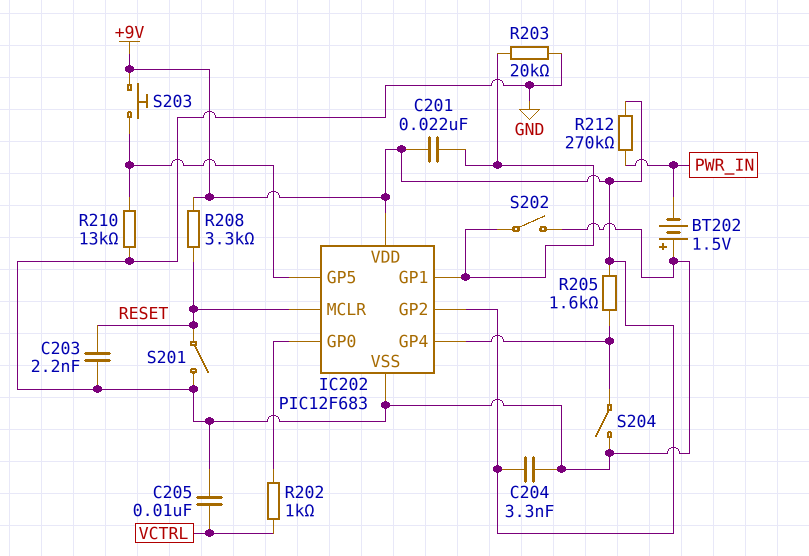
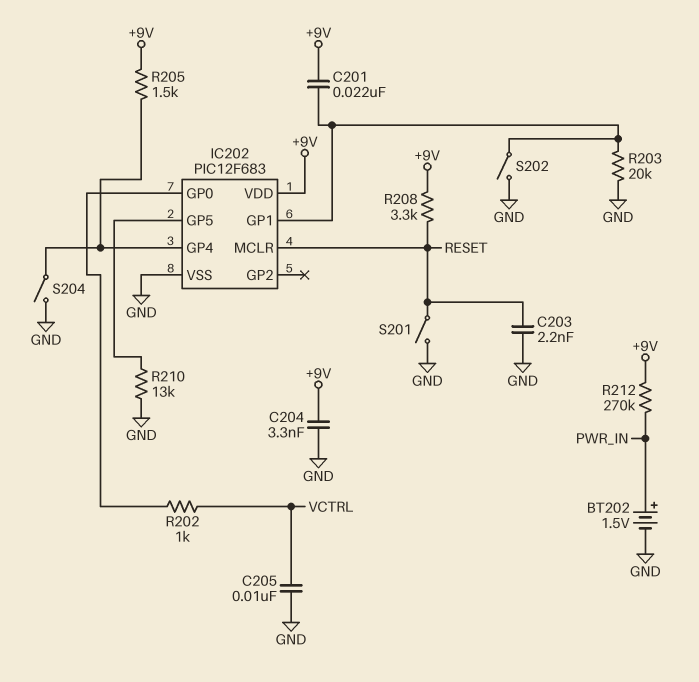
BT202: 1.5V (plus GND, minus PWR_IN) -> 1.5V (plus PWR_IN, minus GND)
IC202 pin GP2: +9V -> none
R205: 1.6k (+9V, IC202/GP4) -> 1.5k (+9V, IC202/GP4)
S203: button (+9V, IC202/GP5) -> none

